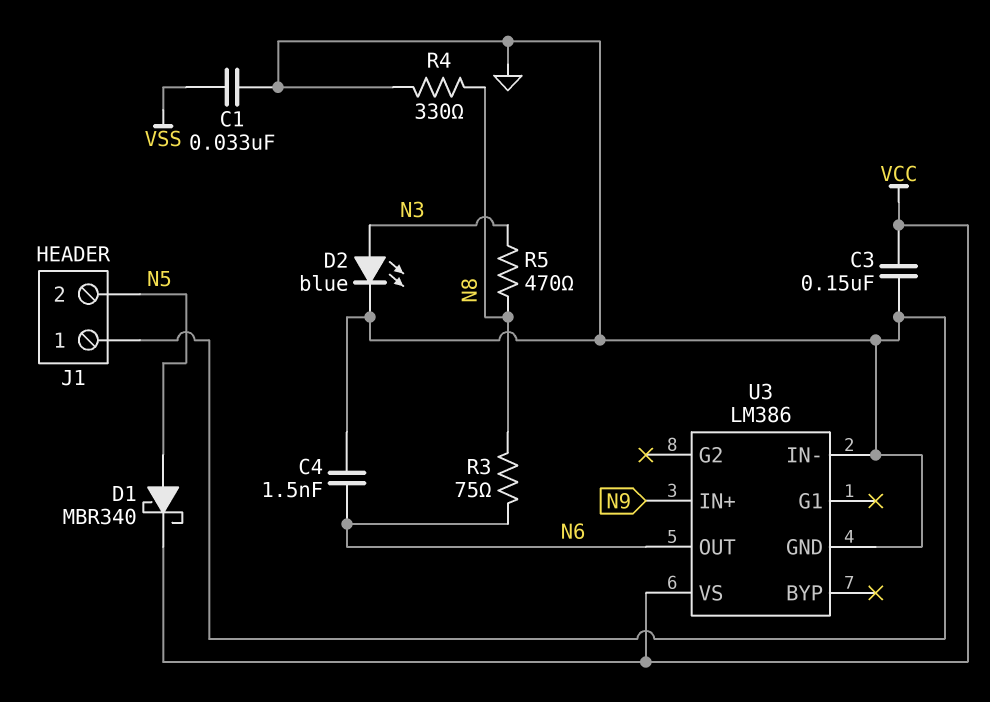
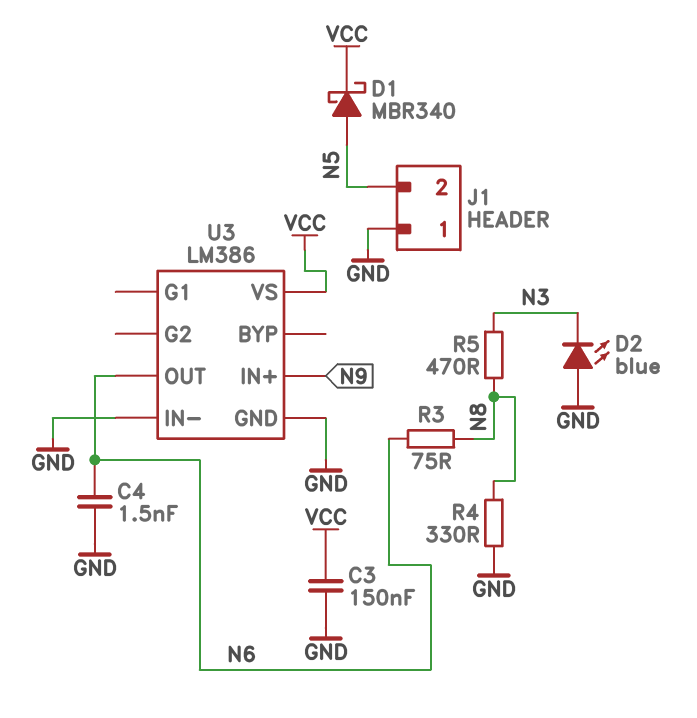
C1: 33nF (GND, VSS) -> none
D2: LED blue (A N3, K GND) -> LED blue (A GND, K N3)

